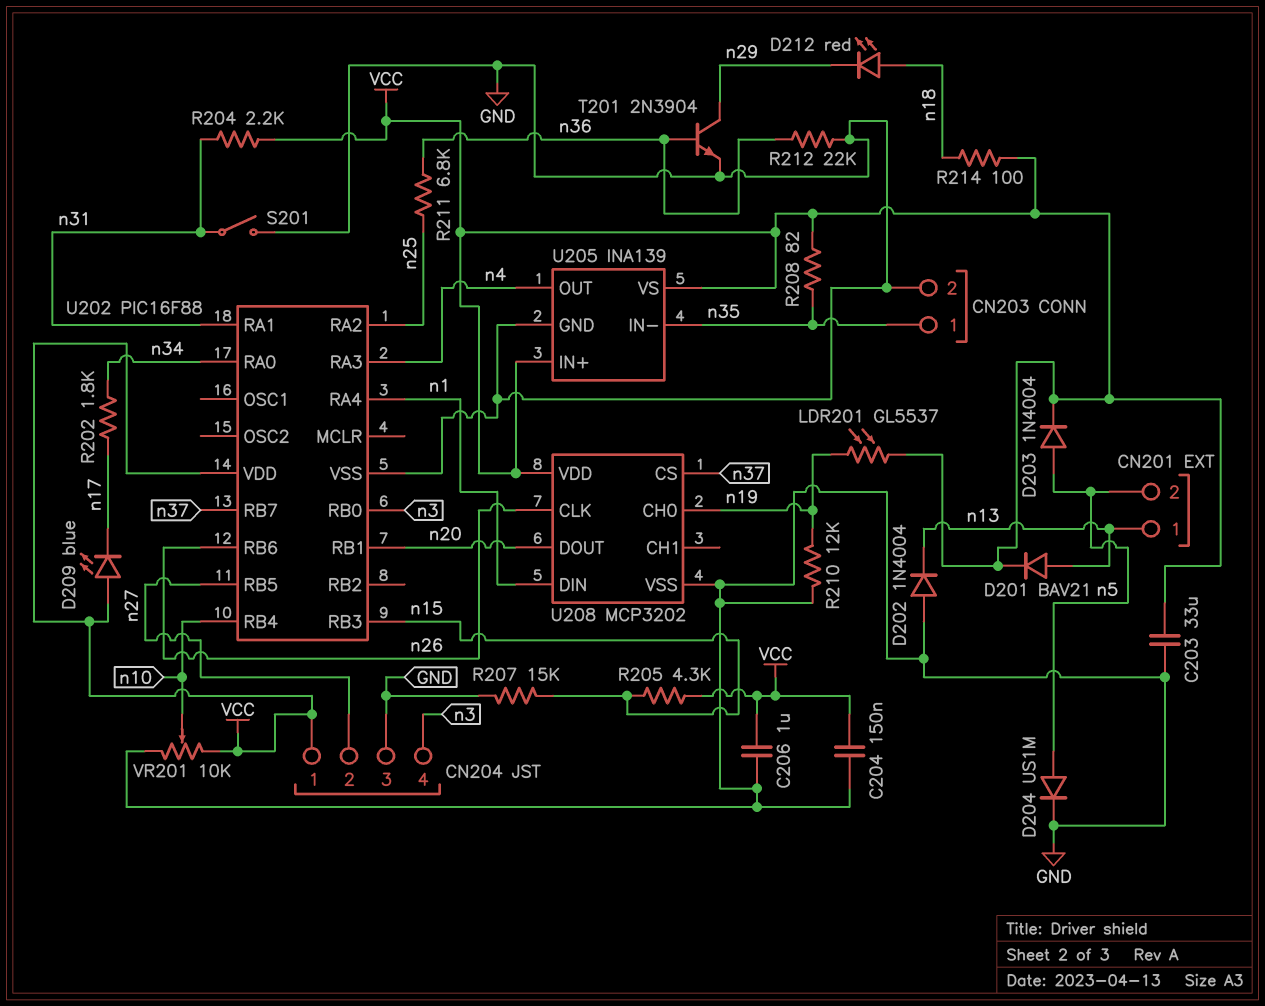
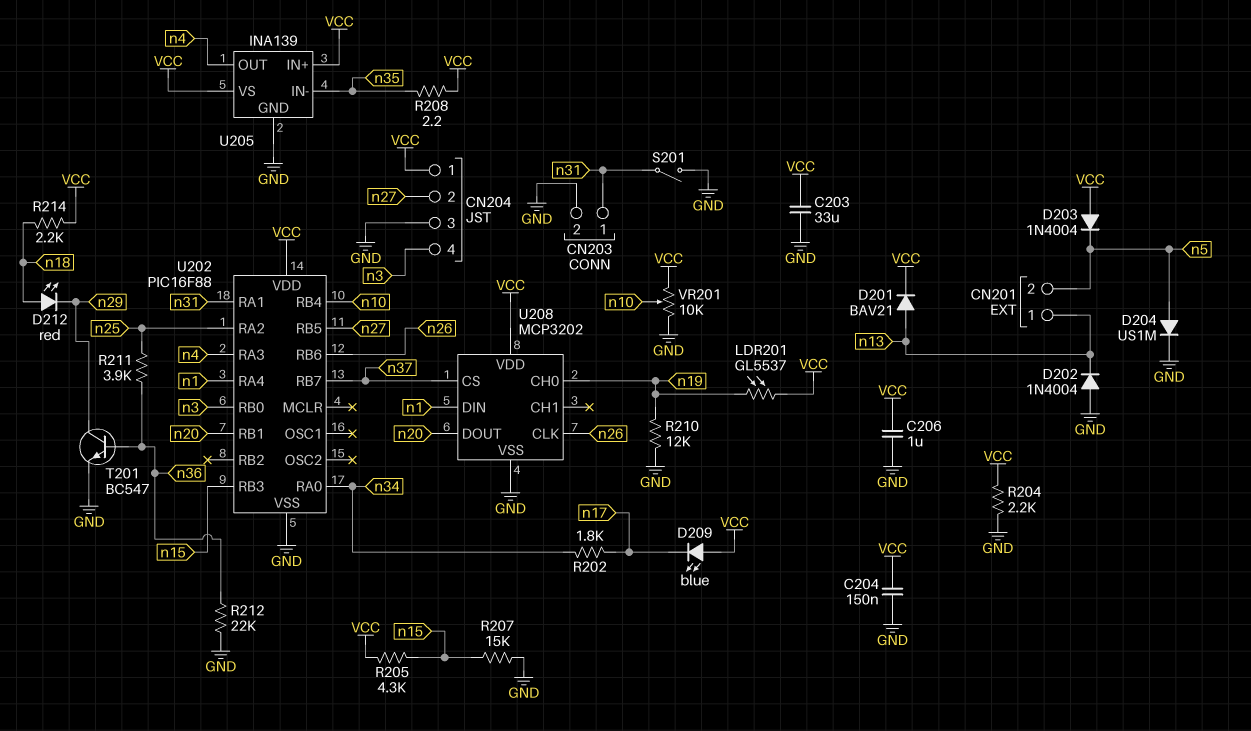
CN203 pin 1: n35 -> n31
D203: diode 1N4004 (A n5, K VCC) -> diode 1N4004 (A VCC, K n5)
R204: 2.2k (VCC, n31) -> 2.2k (GND, VCC)
R208: 82 (VCC, n35) -> 2.2 (VCC, n35)
R211: 6.8k (n25, n36) -> 3.9k (n25, n36)
R214: 100 (VCC, n18) -> 2.2k (VCC, n18)
T201: NPN 2N3904 (B n36, C n29, E GND) -> NPN BC547 (B n36, C n29, E GND)

